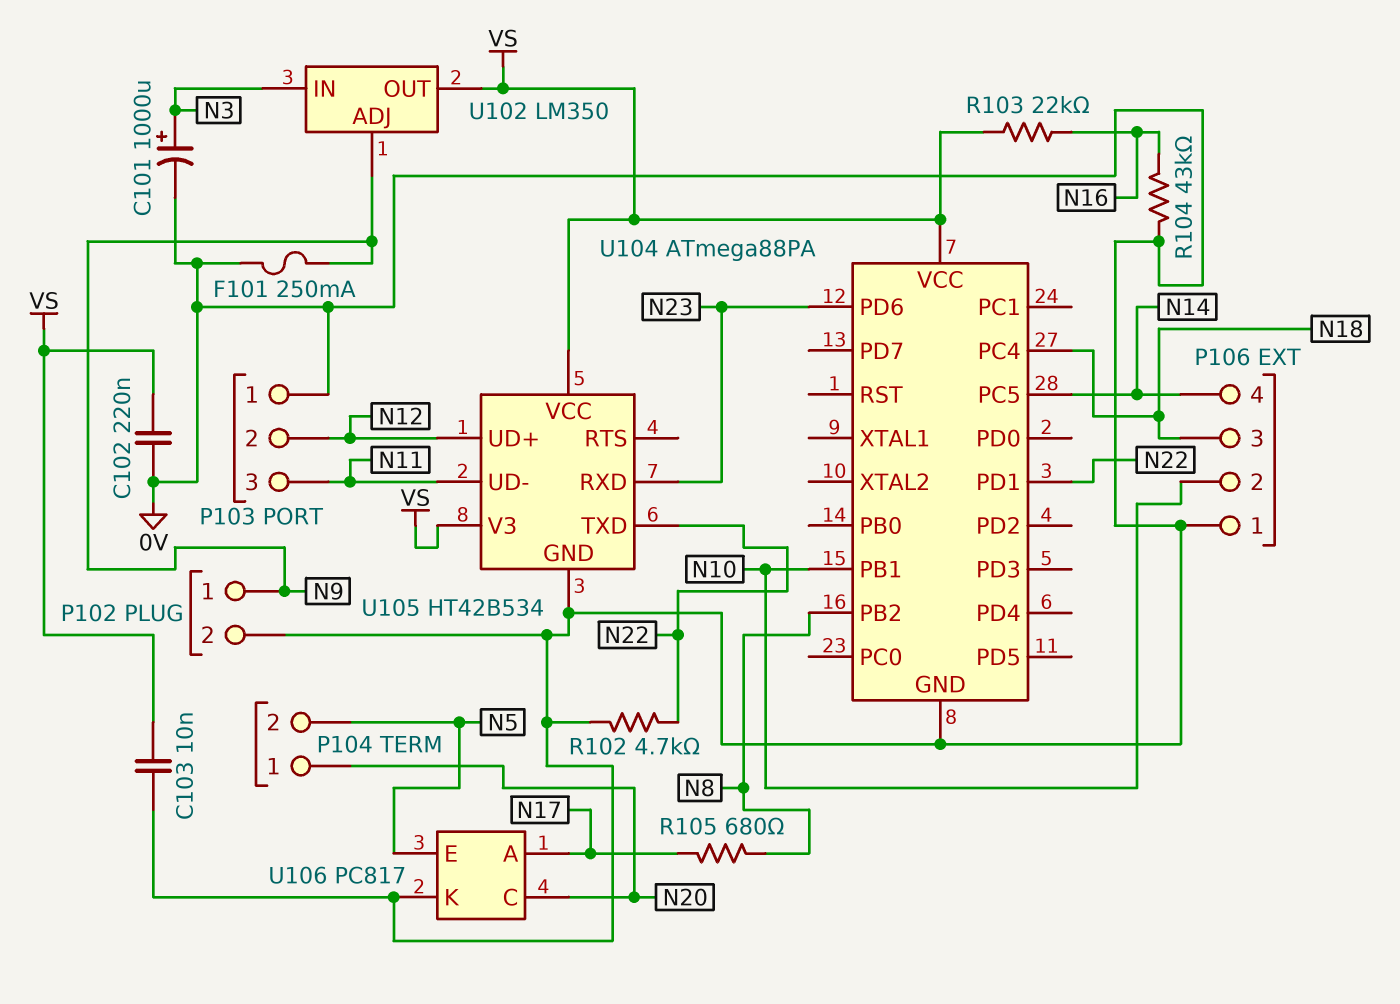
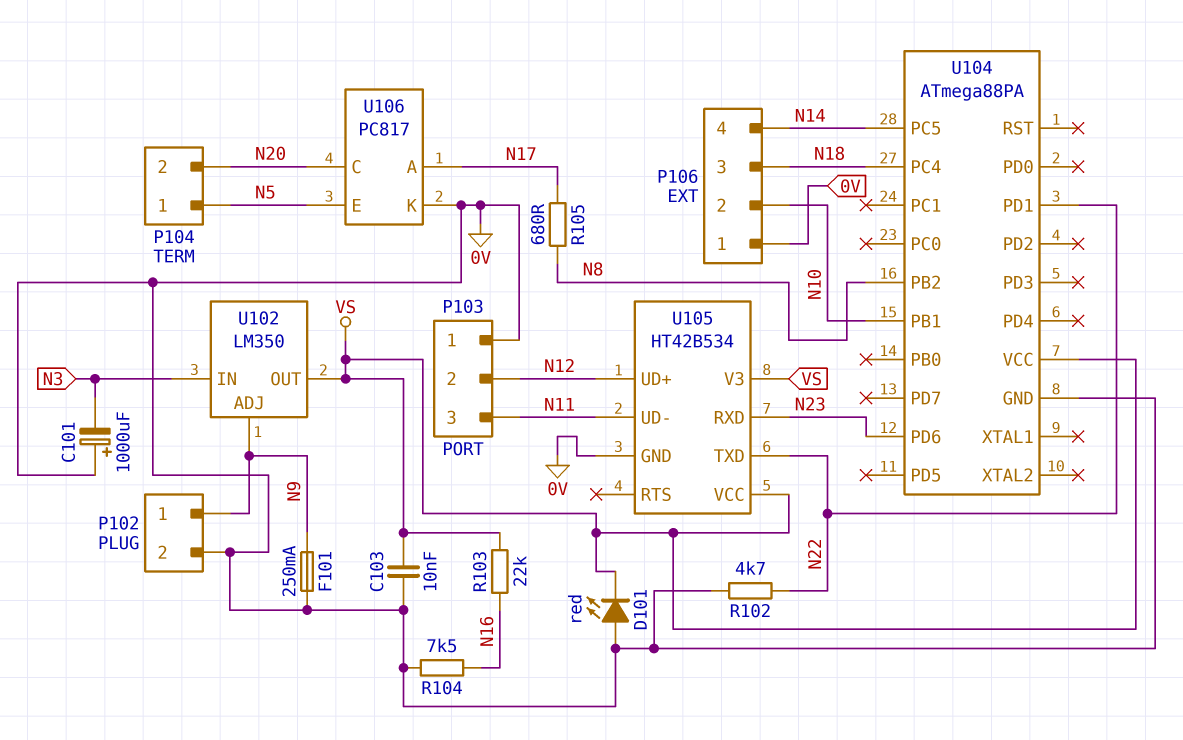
C101: 1000uF (plus N3, minus 0V) -> 1000uF (plus 0V, minus N3)
C102: 220nF (0V, VS) -> none
D101: none -> LED red (A 0V, K VS)
P104 pin 1: N20 -> N5
P104 pin 2: N5 -> N20
R104: 43k (0V, N16) -> 7.5k (0V, N16)

